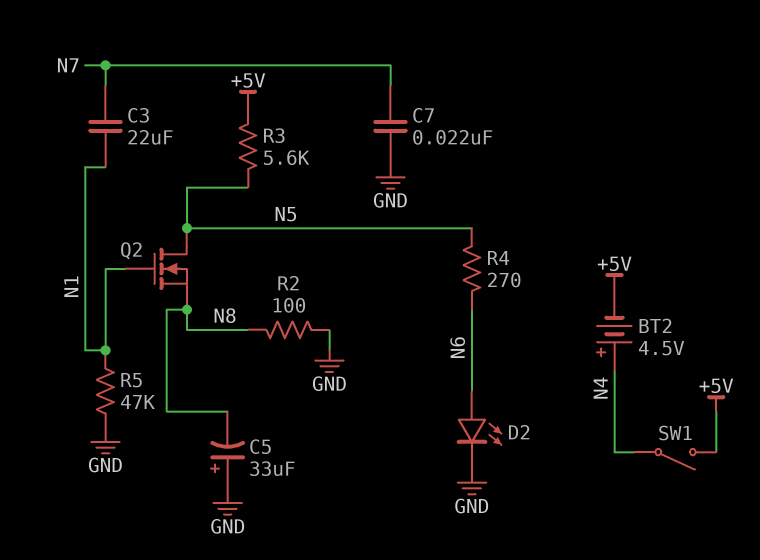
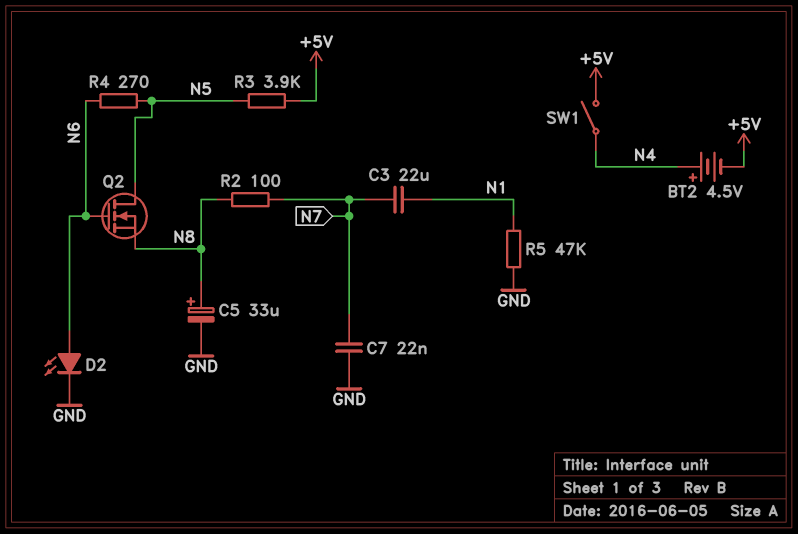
C5: 33uF (plus GND, minus N8) -> 33uF (plus N8, minus GND)
Q2: NMOS (G N1, D N5, S N8) -> NMOS (G N6, D N5, S N8)
R2: 100 (GND, N8) -> 100 (N7, N8)
R3: 5.6k (+5V, N5) -> 3.9k (+5V, N5)

